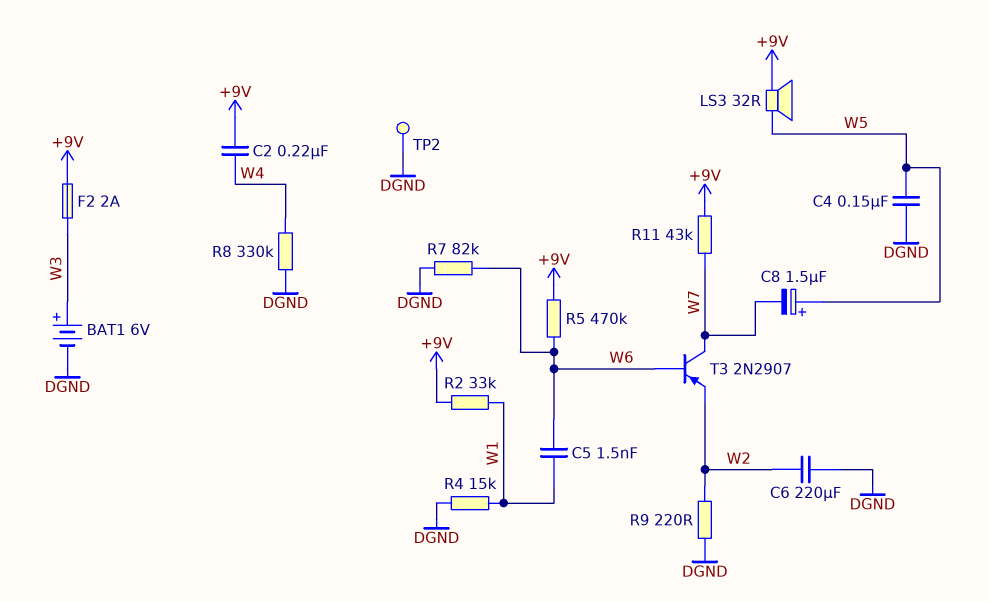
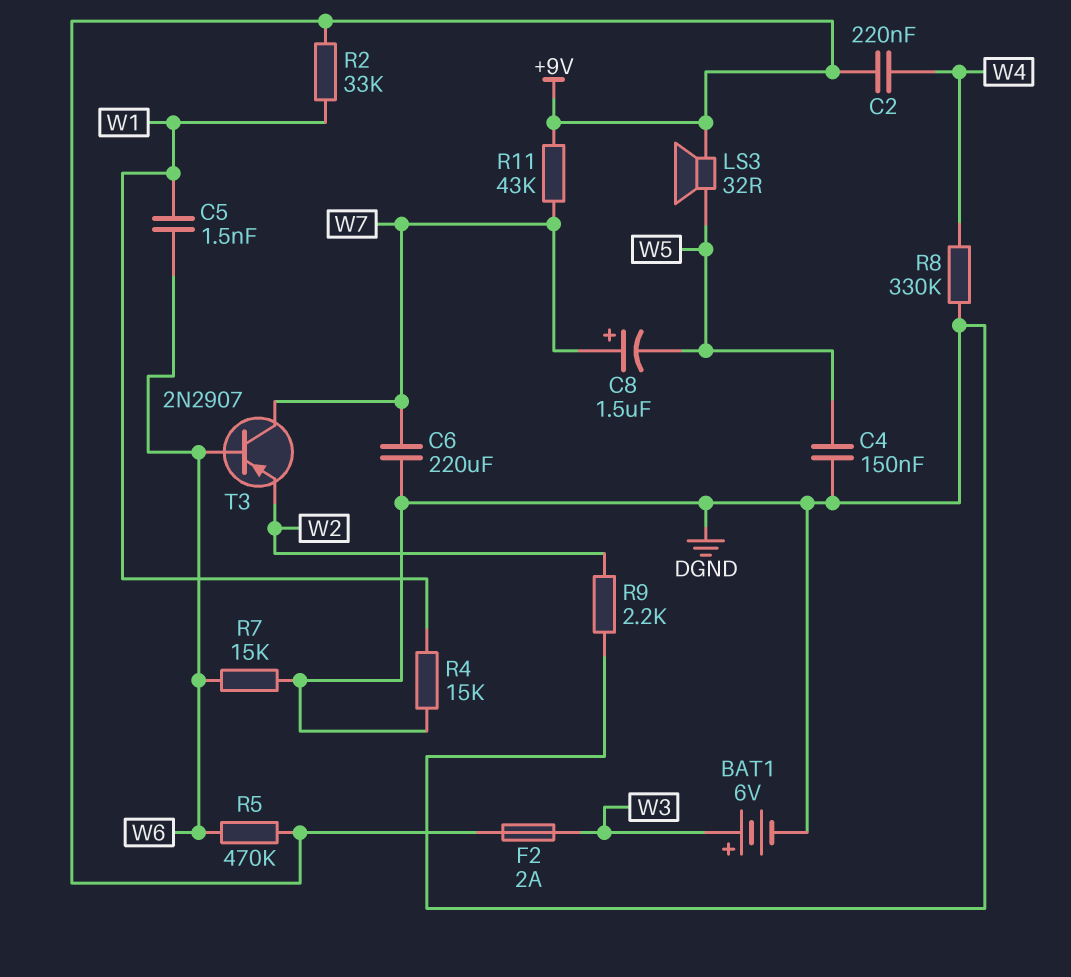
C6: 220uF (DGND, W2) -> 220uF (DGND, W7)
C8: 1.5uF (plus W5, minus W7) -> 1.5uF (plus W7, minus W5)
R7: 82k (DGND, W6) -> 15k (DGND, W6)
R9: 220 (DGND, W2) -> 2.2k (DGND, W2)
TP2: test point (DGND) -> none

